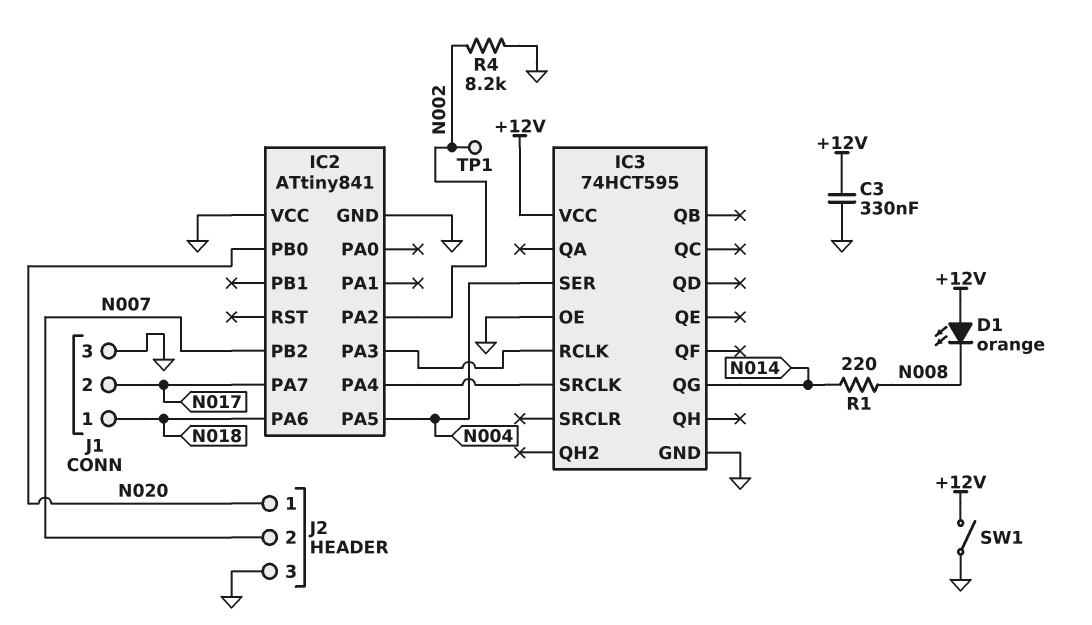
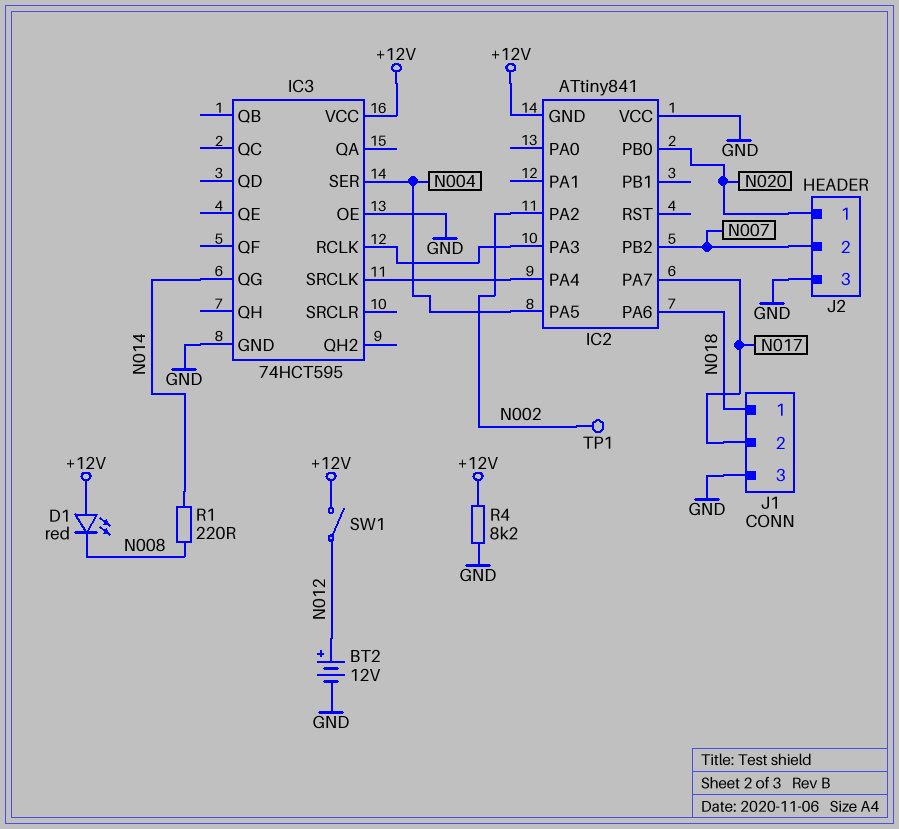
BT2: none -> 12V (plus N012, minus GND)
C3: 330nF (+12V, GND) -> none
D1: LED orange (A +12V, K N008) -> LED red (A +12V, K N008)
IC2 pin GND: GND -> +12V
R4: 8.2k (GND, N002) -> 8.2k (+12V, GND)
SW1: switch (+12V, GND) -> switch (+12V, N012)

